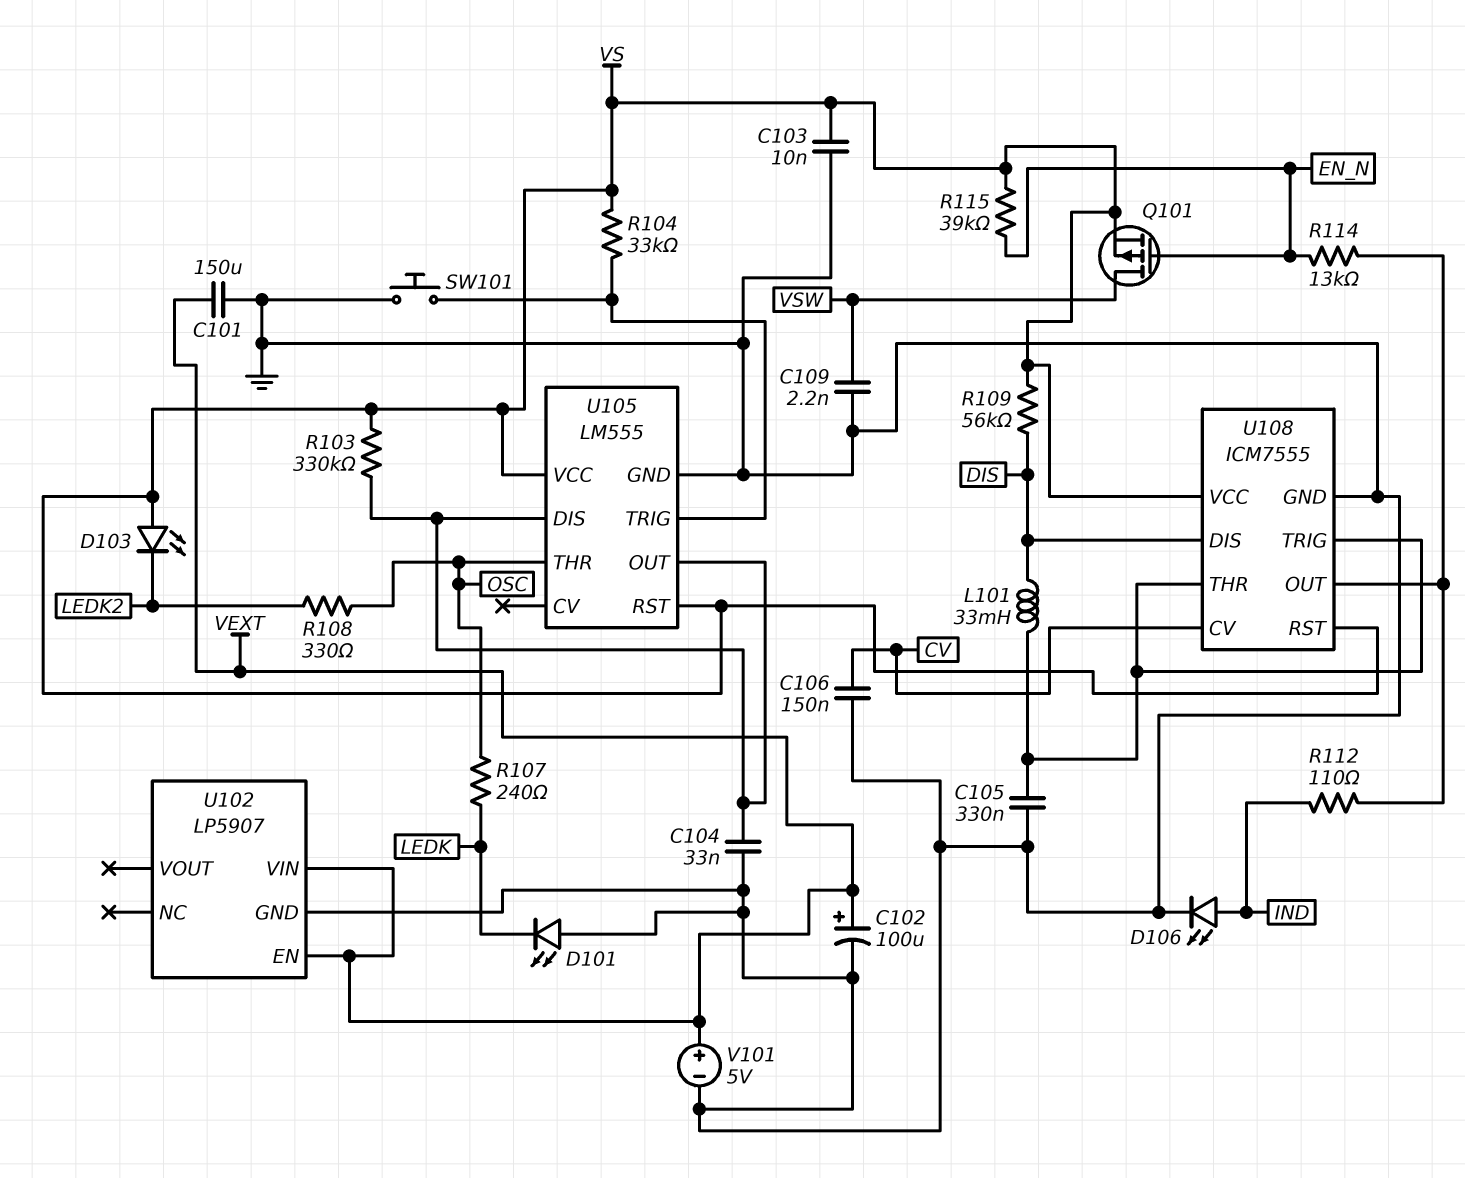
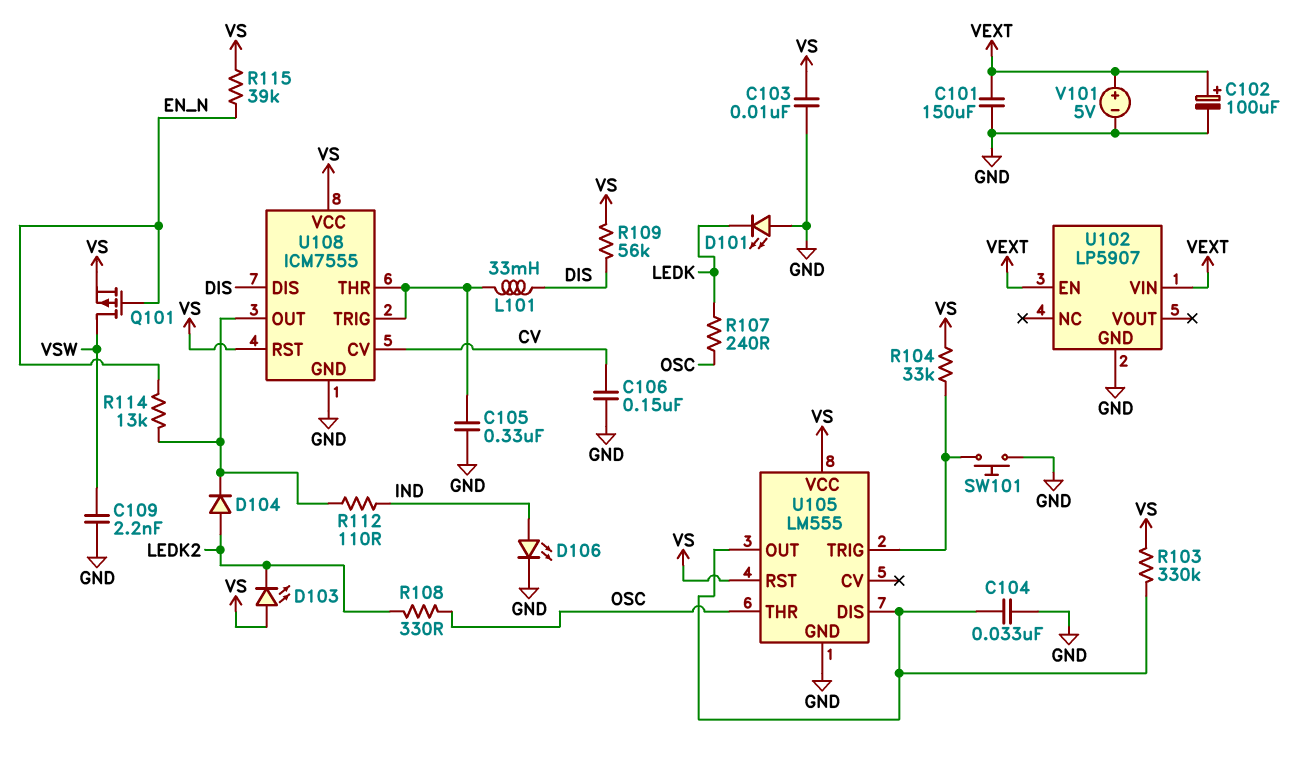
D104: none -> diode (A LEDK2, K U108/OUT)

